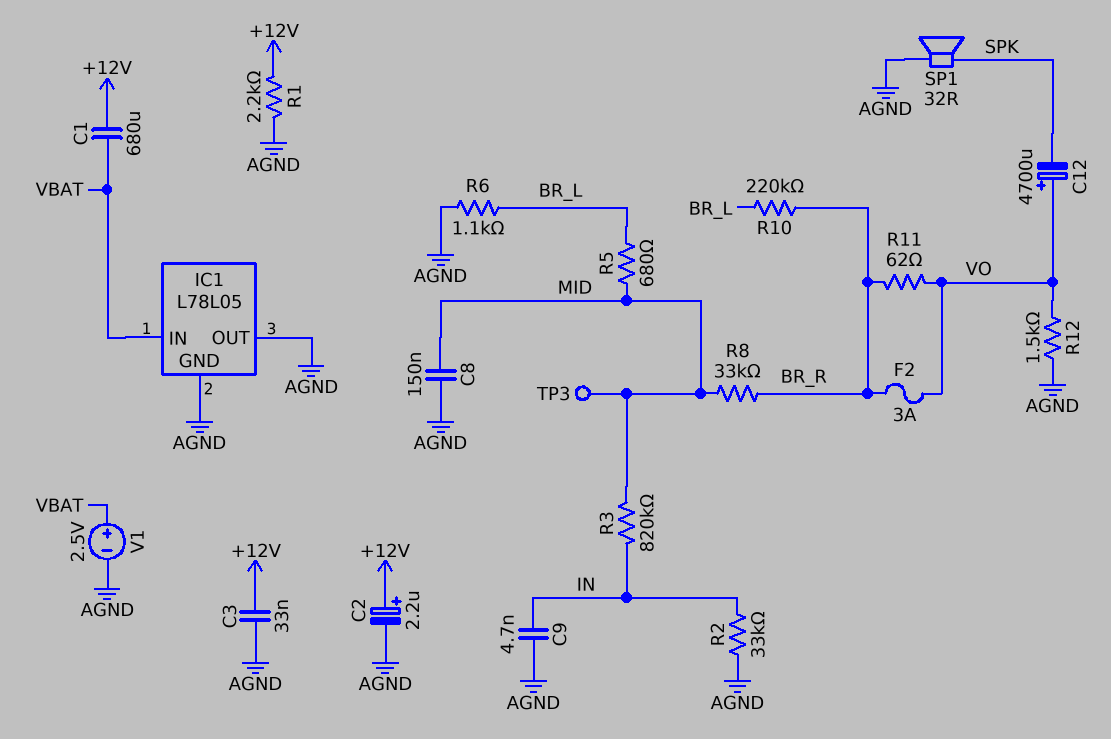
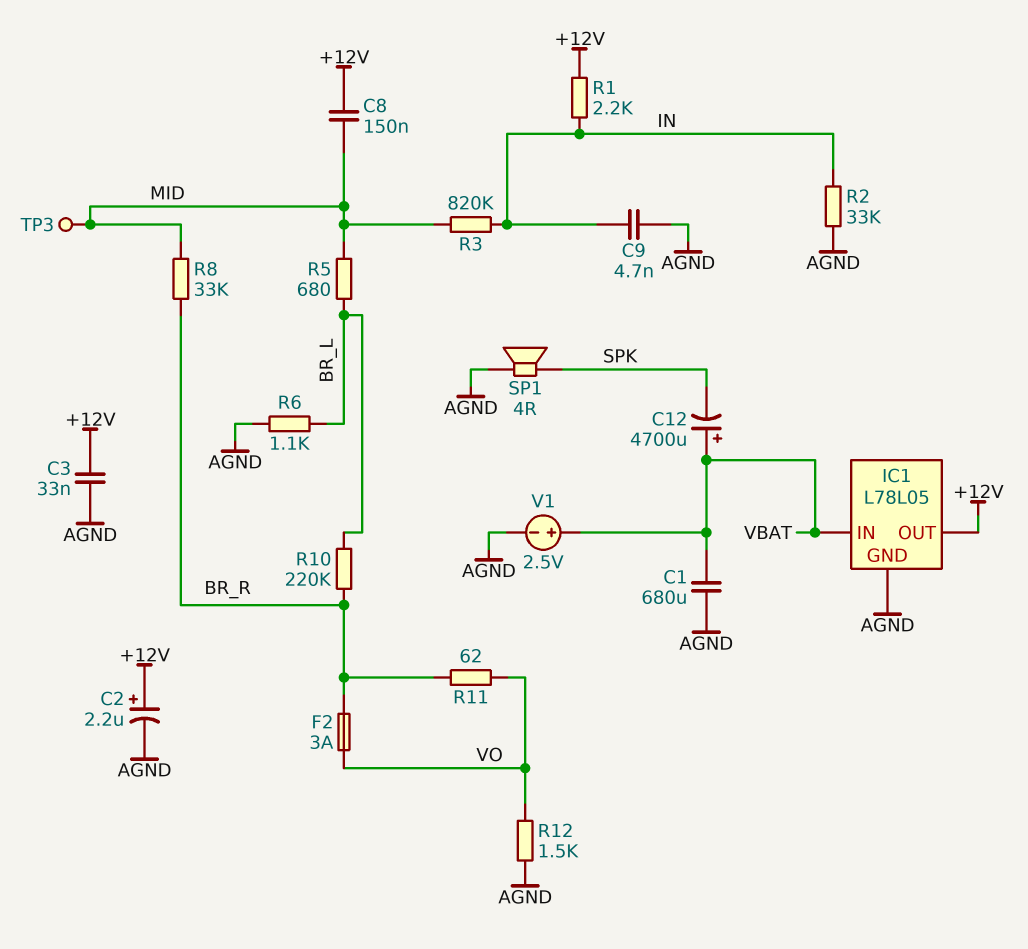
C1: 680uF (+12V, VBAT) -> 680uF (AGND, VBAT)
C8: 150nF (AGND, MID) -> 150nF (+12V, MID)
C12: 4700uF (plus VO, minus SPK) -> 4700uF (plus VBAT, minus SPK)
IC1 pin OUT: AGND -> +12V
R1: 2.2k (+12V, AGND) -> 2.2k (+12V, IN)
SP1: speaker 32R (AGND, SPK) -> speaker 4R (AGND, SPK)

